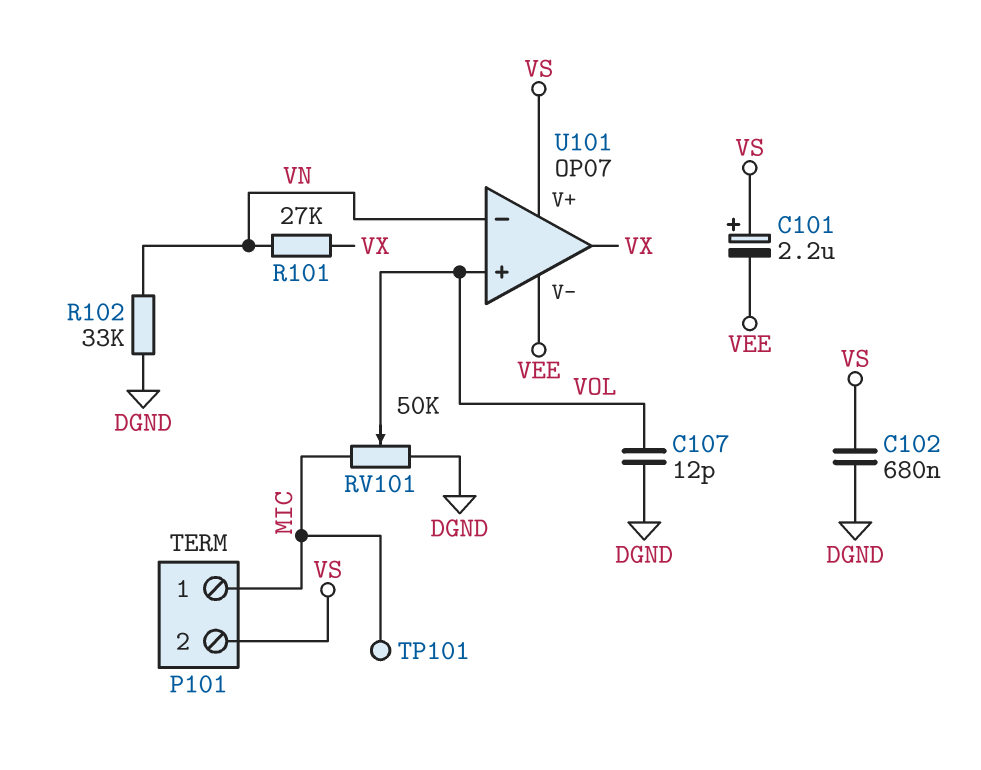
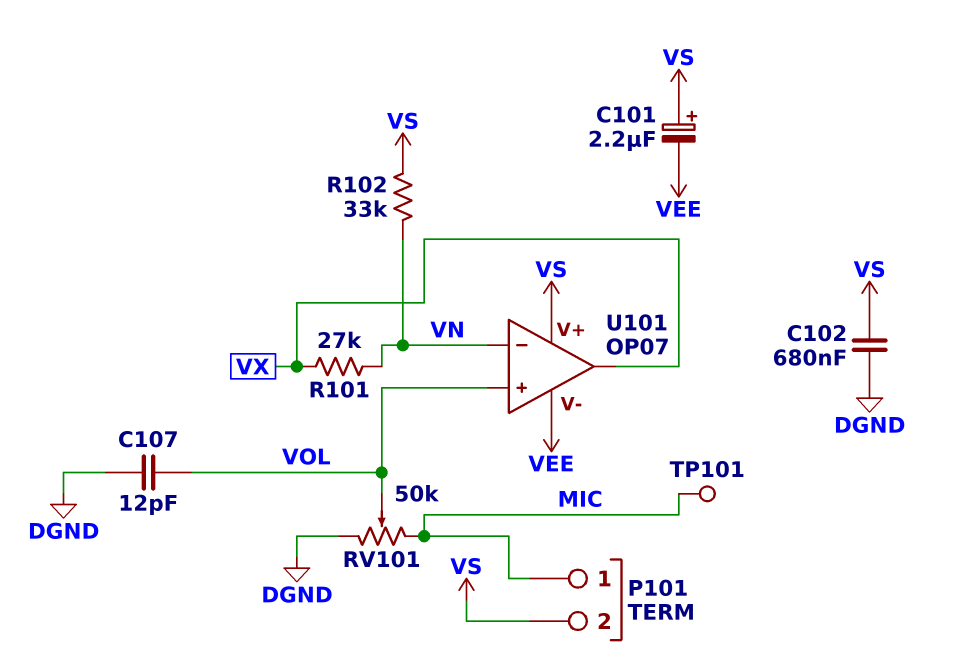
R102: 33k (DGND, VN) -> 33k (VN, VS)

